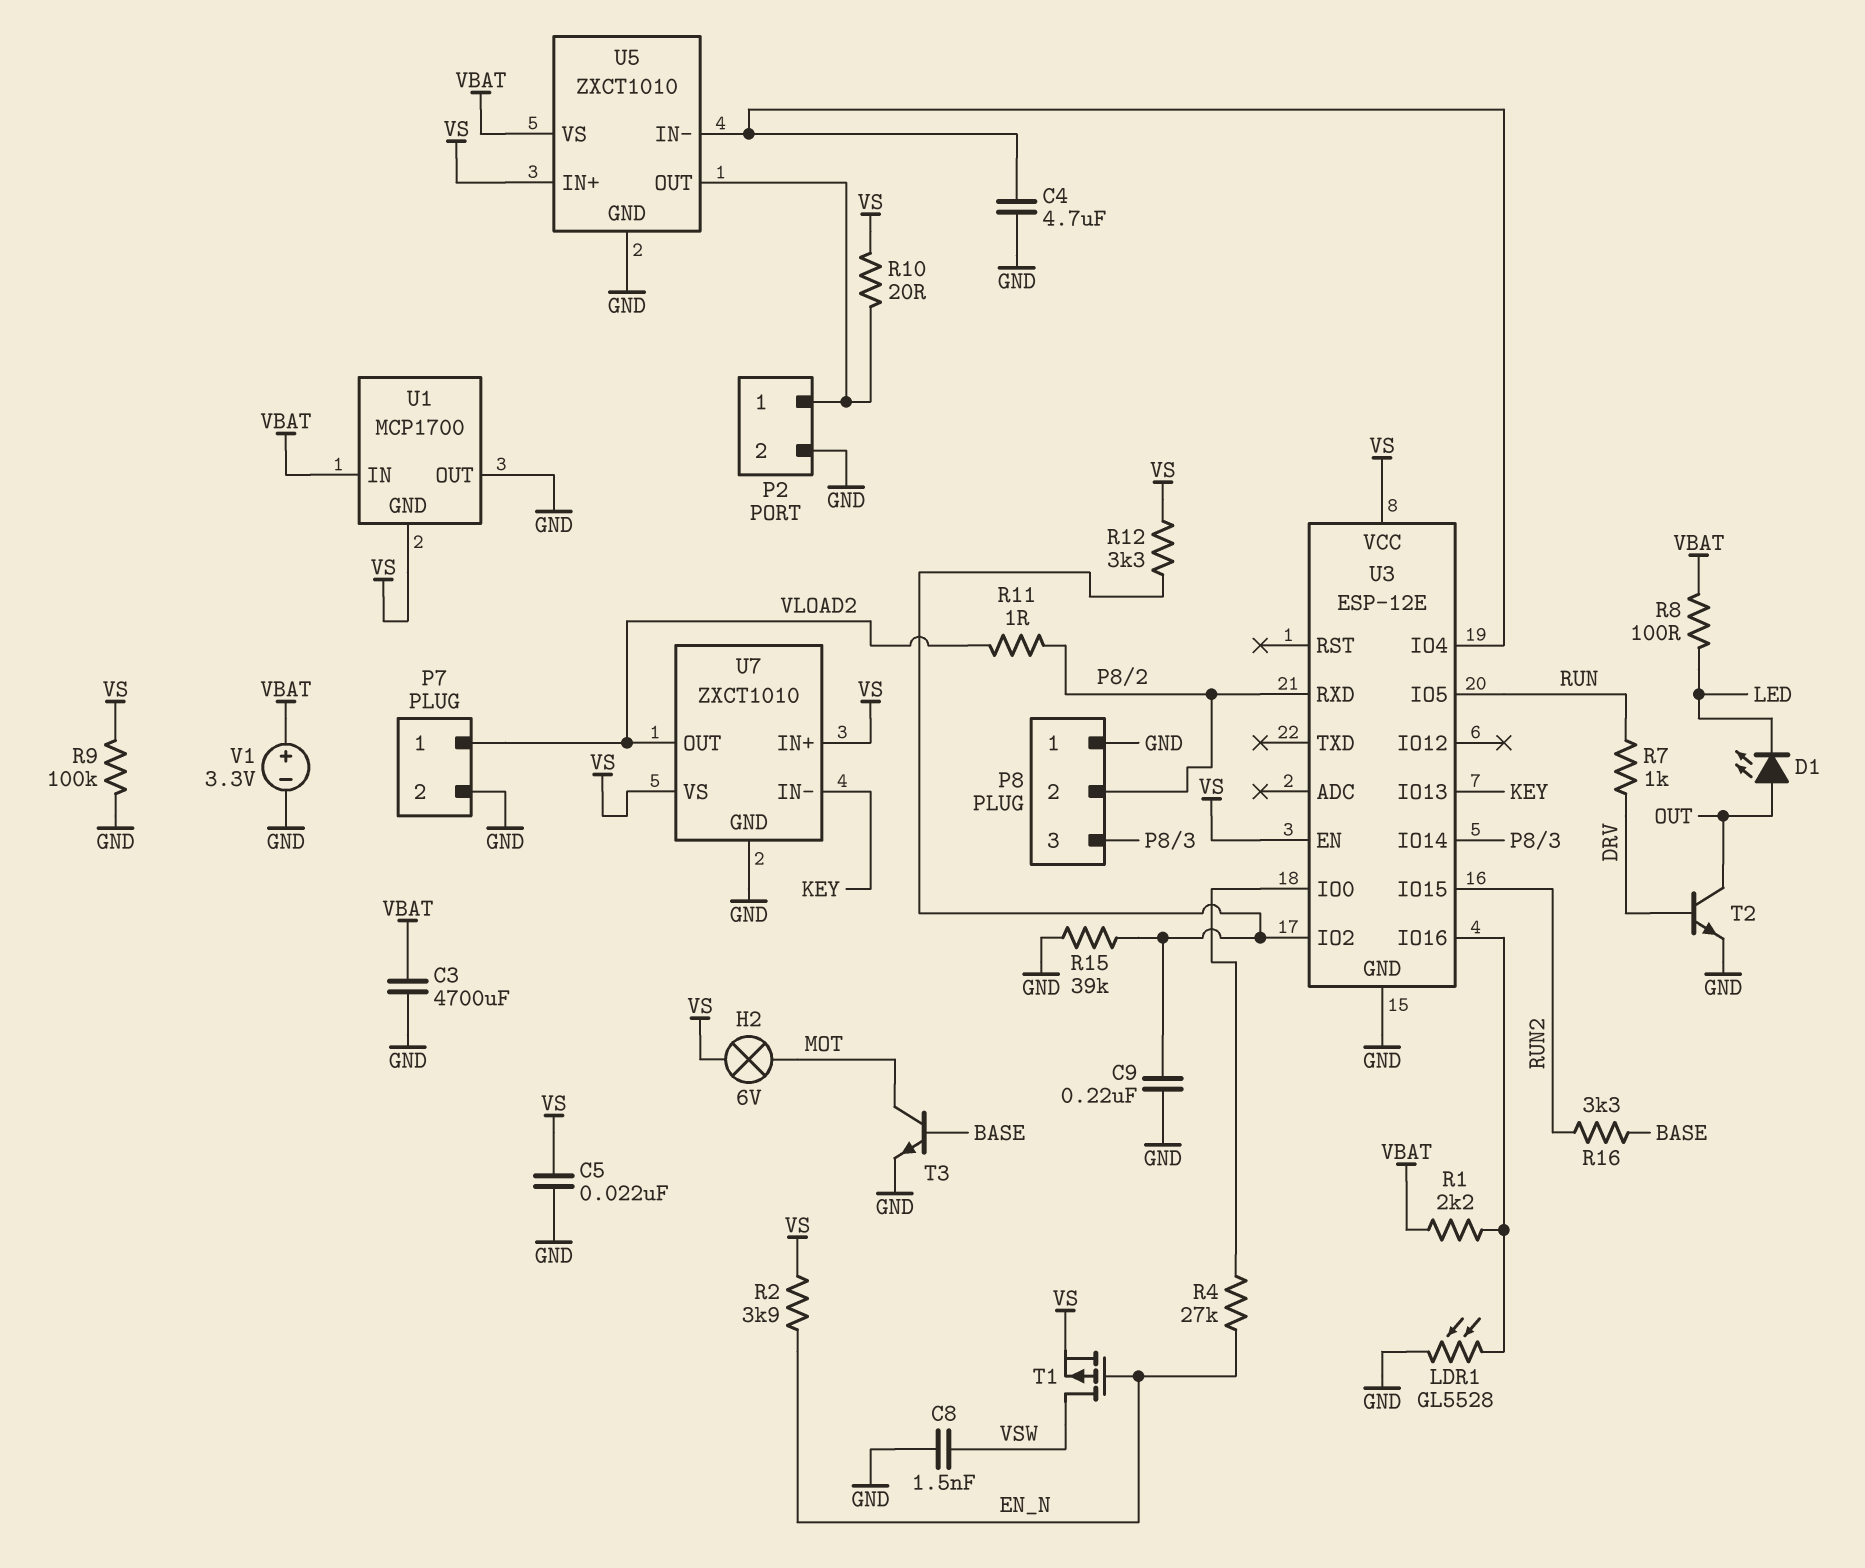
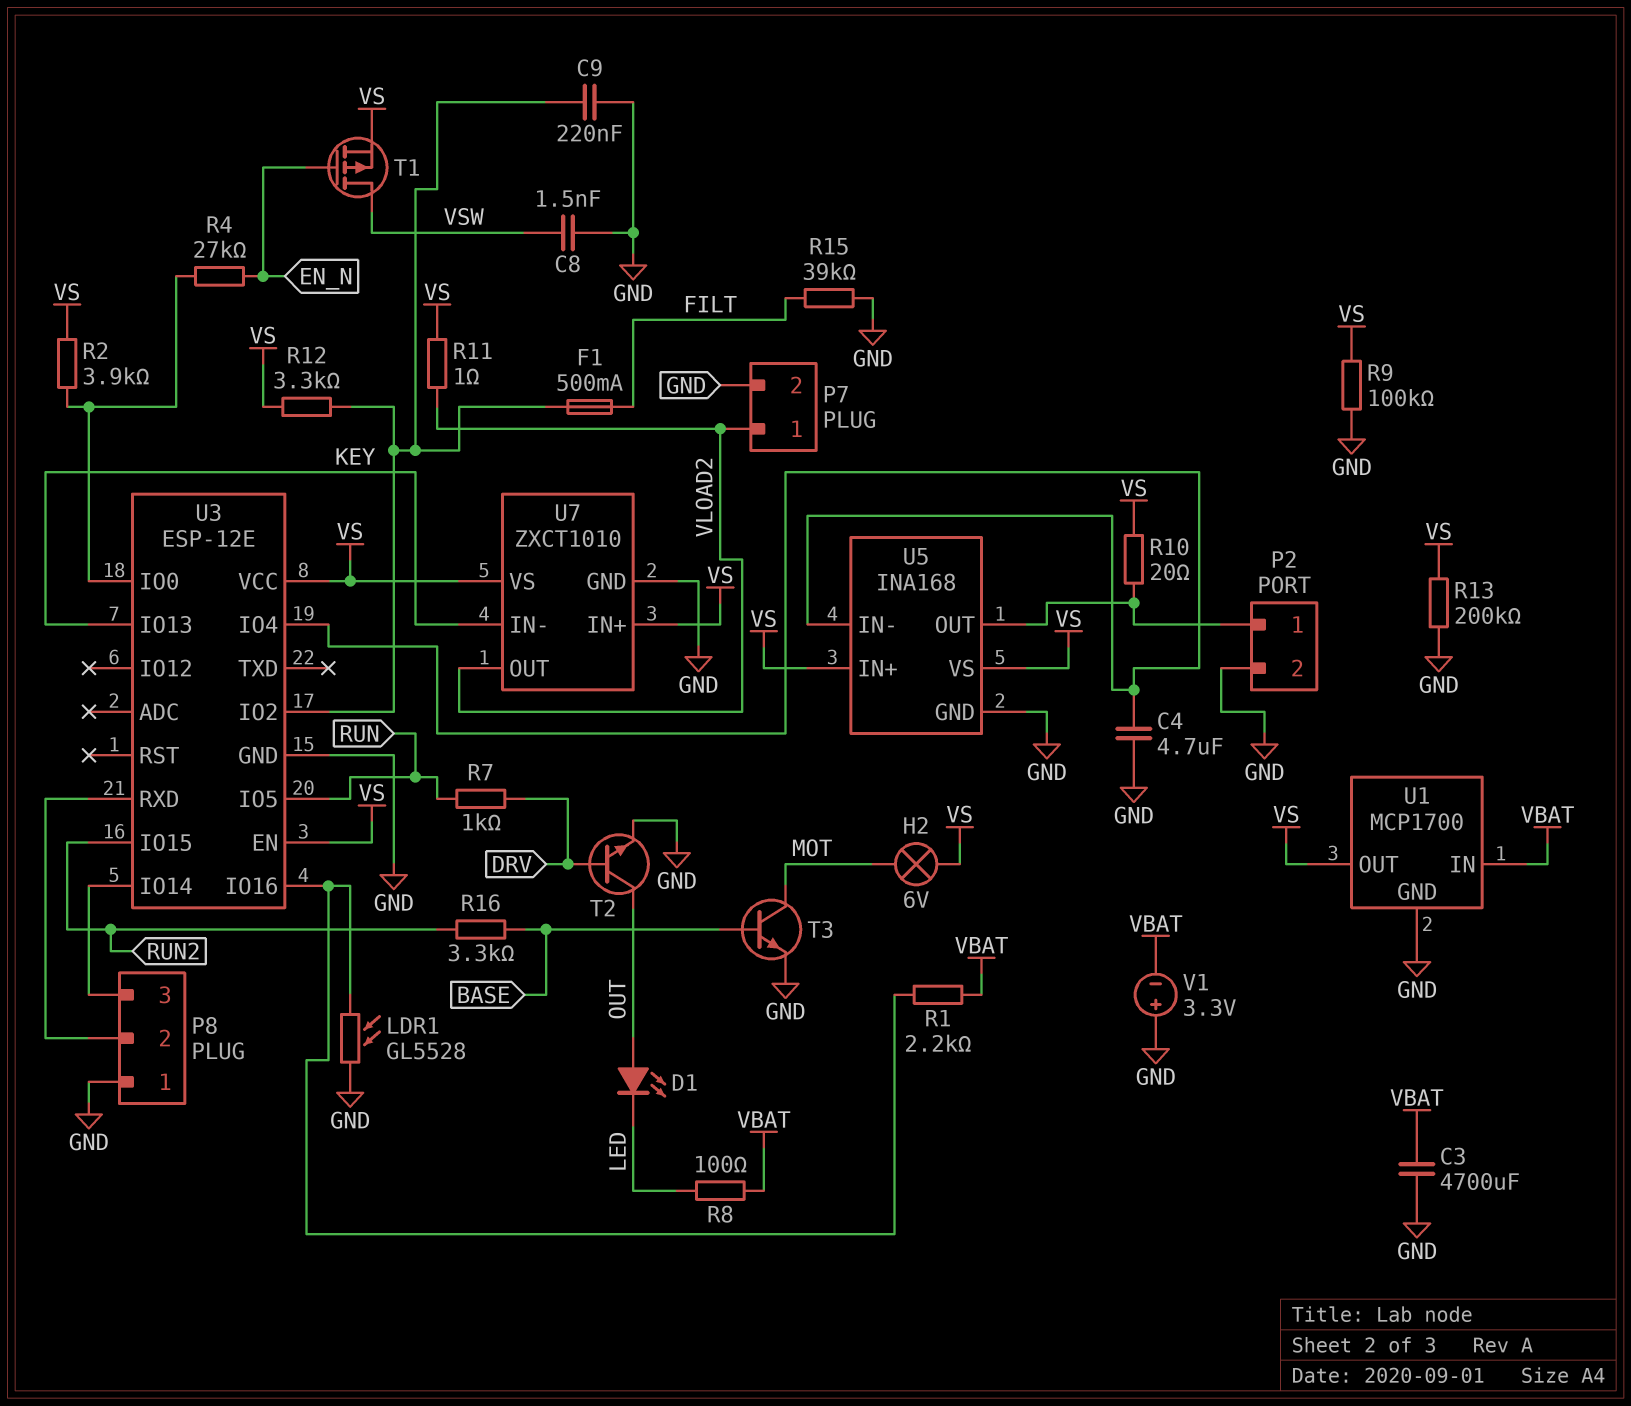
C5: 22nF (GND, VS) -> none
F1: none -> 500mA (FILT, U3/IO2)
R2: 3.9k (EN_N, VS) -> 3.9k (U3/IO0, VS)
R11: 1 (P8/2, VLOAD2) -> 1 (VLOAD2, VS)
R13: none -> 200k (GND, VS)
R15: 39k (GND, U3/IO2) -> 39k (FILT, GND)
U1 pin GND: VS -> GND
U1 pin OUT: GND -> VS
U5: ZXCT1010 -> INA168
U5 pin VS: VBAT -> VS
V1: 3.3V (plus VBAT, minus GND) -> 3.3V (plus GND, minus VBAT)

